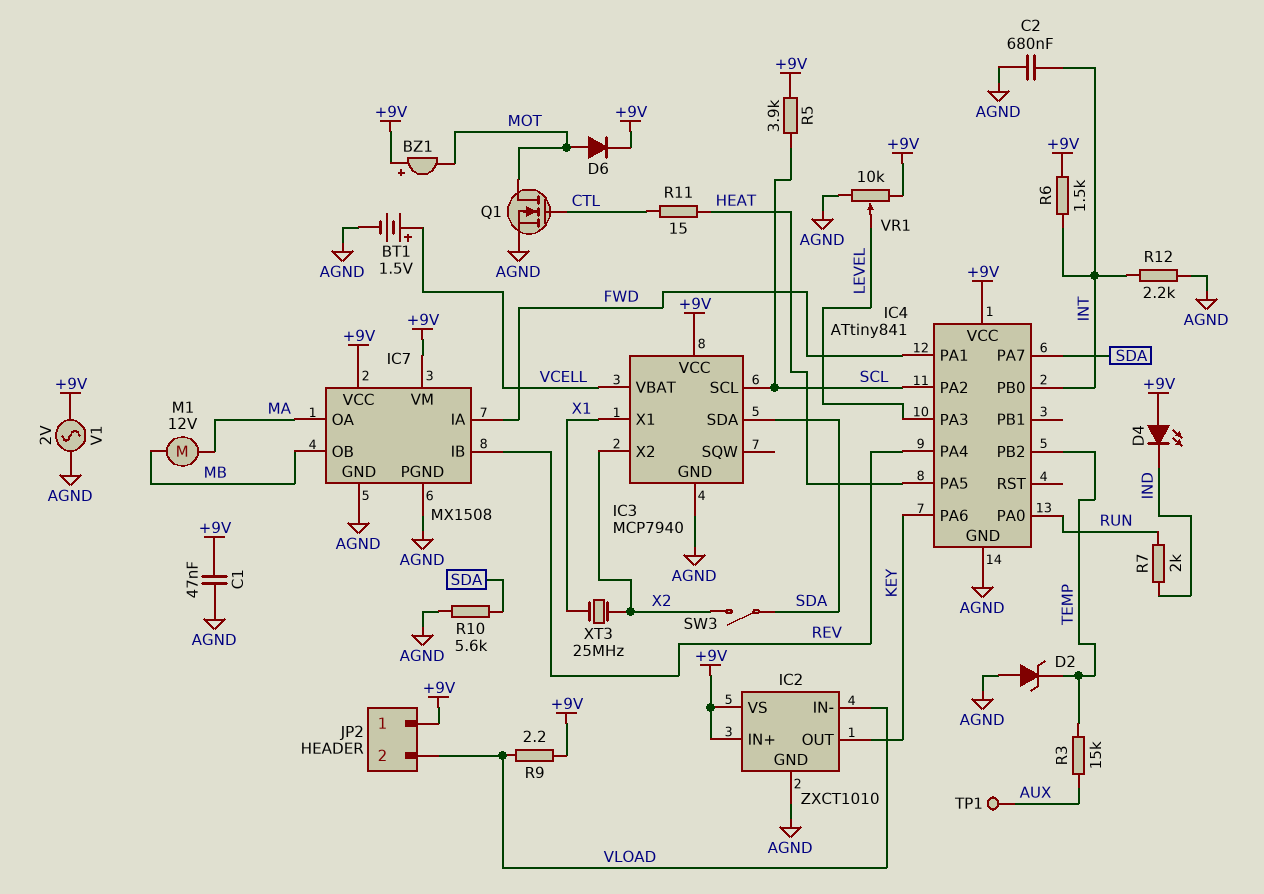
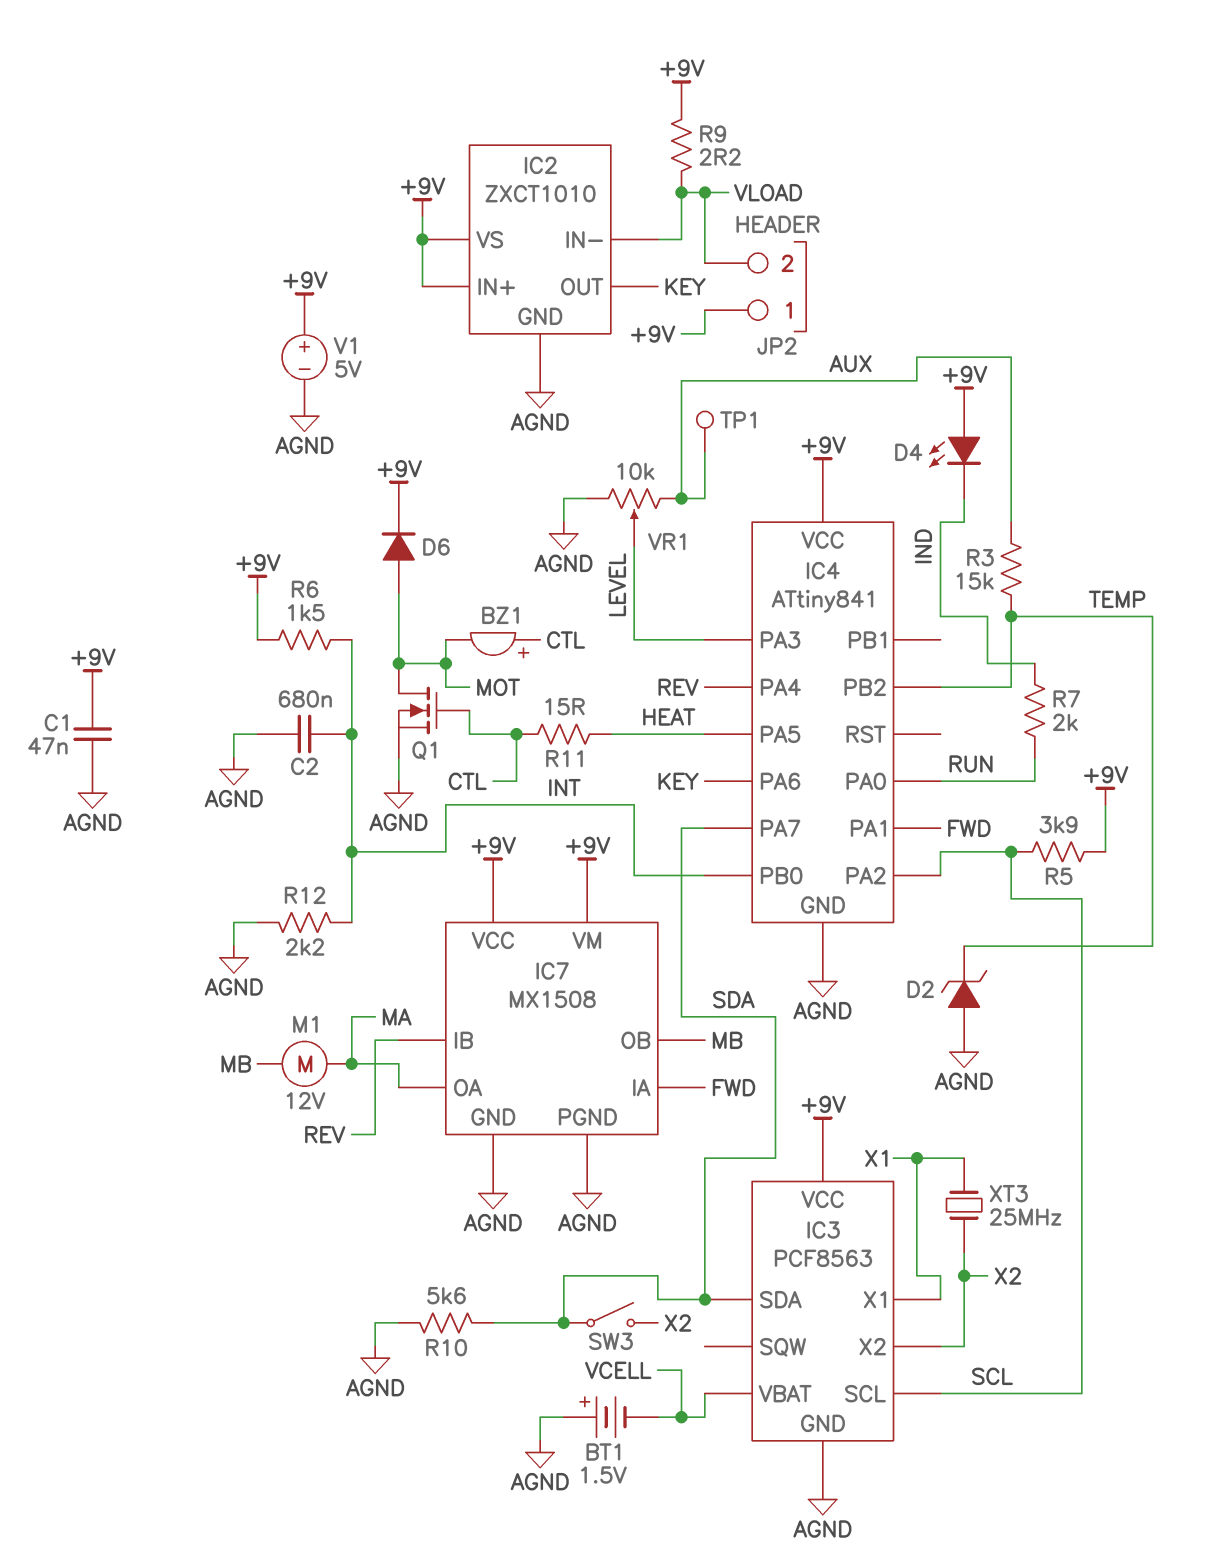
BT1: 1.5V (plus VCELL, minus AGND) -> 1.5V (plus AGND, minus VCELL)
BZ1: buzzer (plus +9V, minus MOT) -> buzzer (plus CTL, minus MOT)
IC3: MCP7940 -> PCF8563
V1: AC 2V (+9V, AGND) -> 5V (plus +9V, minus AGND)
VR1: 10k (+9V, AGND, wiper LEVEL) -> 10k (AGND, AUX, wiper LEVEL)

